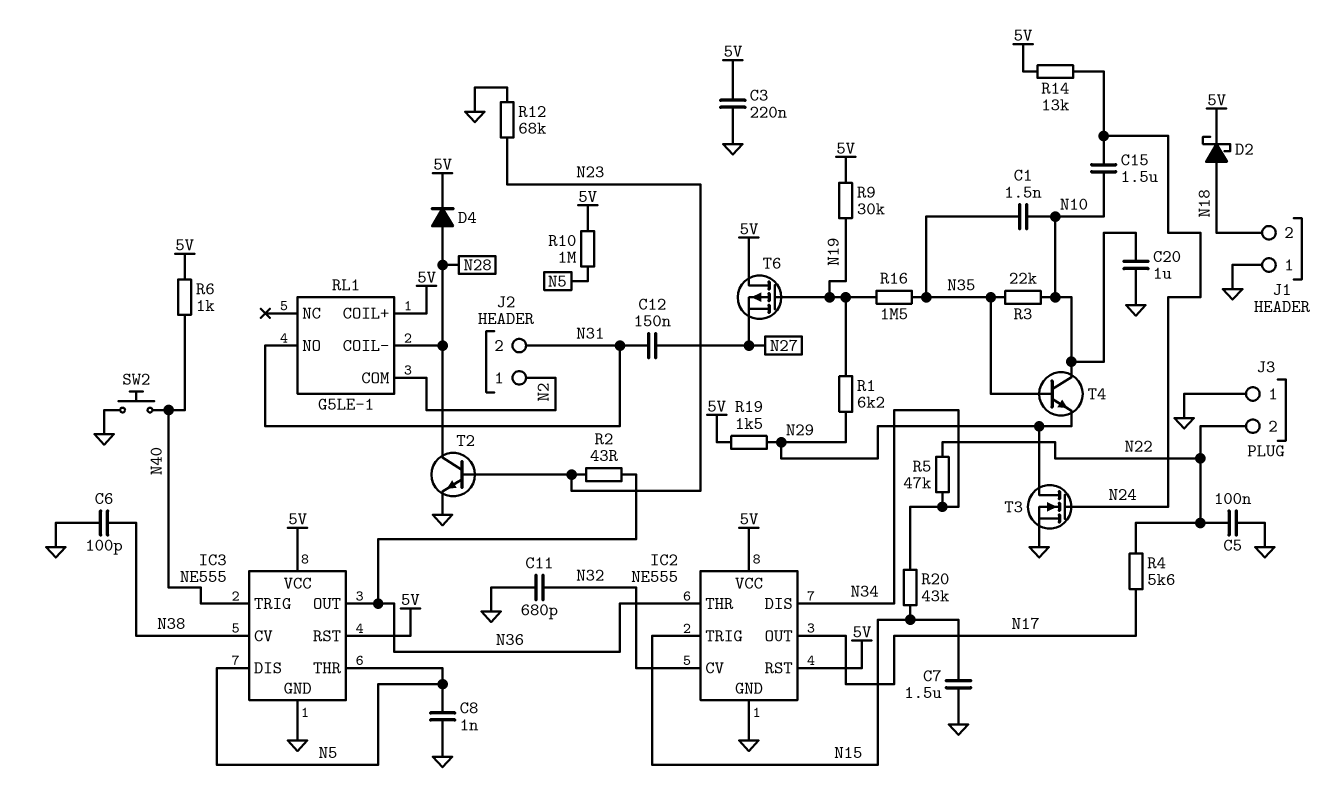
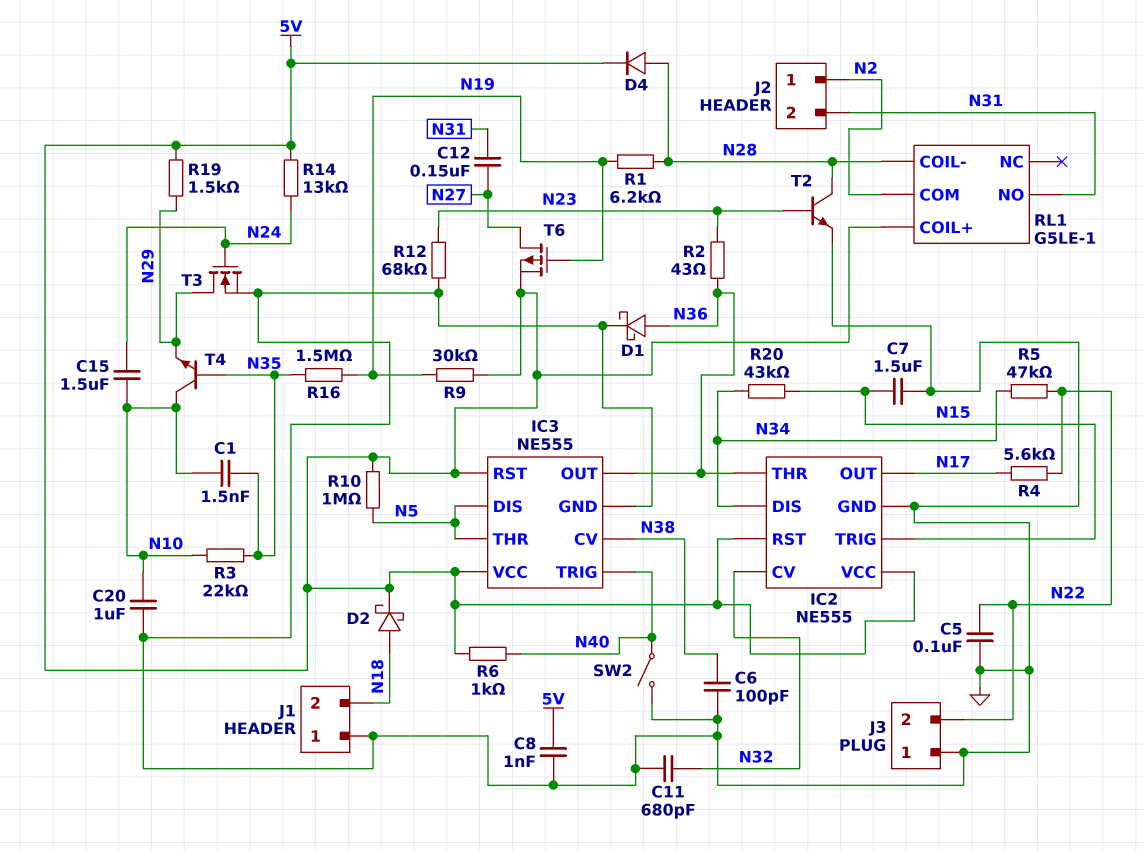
C3: 220nF (5V, GND) -> none
C8: 1nF (GND, N5) -> 1nF (5V, GND)
D1: none -> schottky (A N36, K GND)
R1: 6.2k (N19, N29) -> 6.2k (N19, N28)
SW2: button (GND, N40) -> switch (GND, N40)
T6: PMOS (G N19, D 5V, S N27) -> PMOS (G N19, D N27, S 5V)

